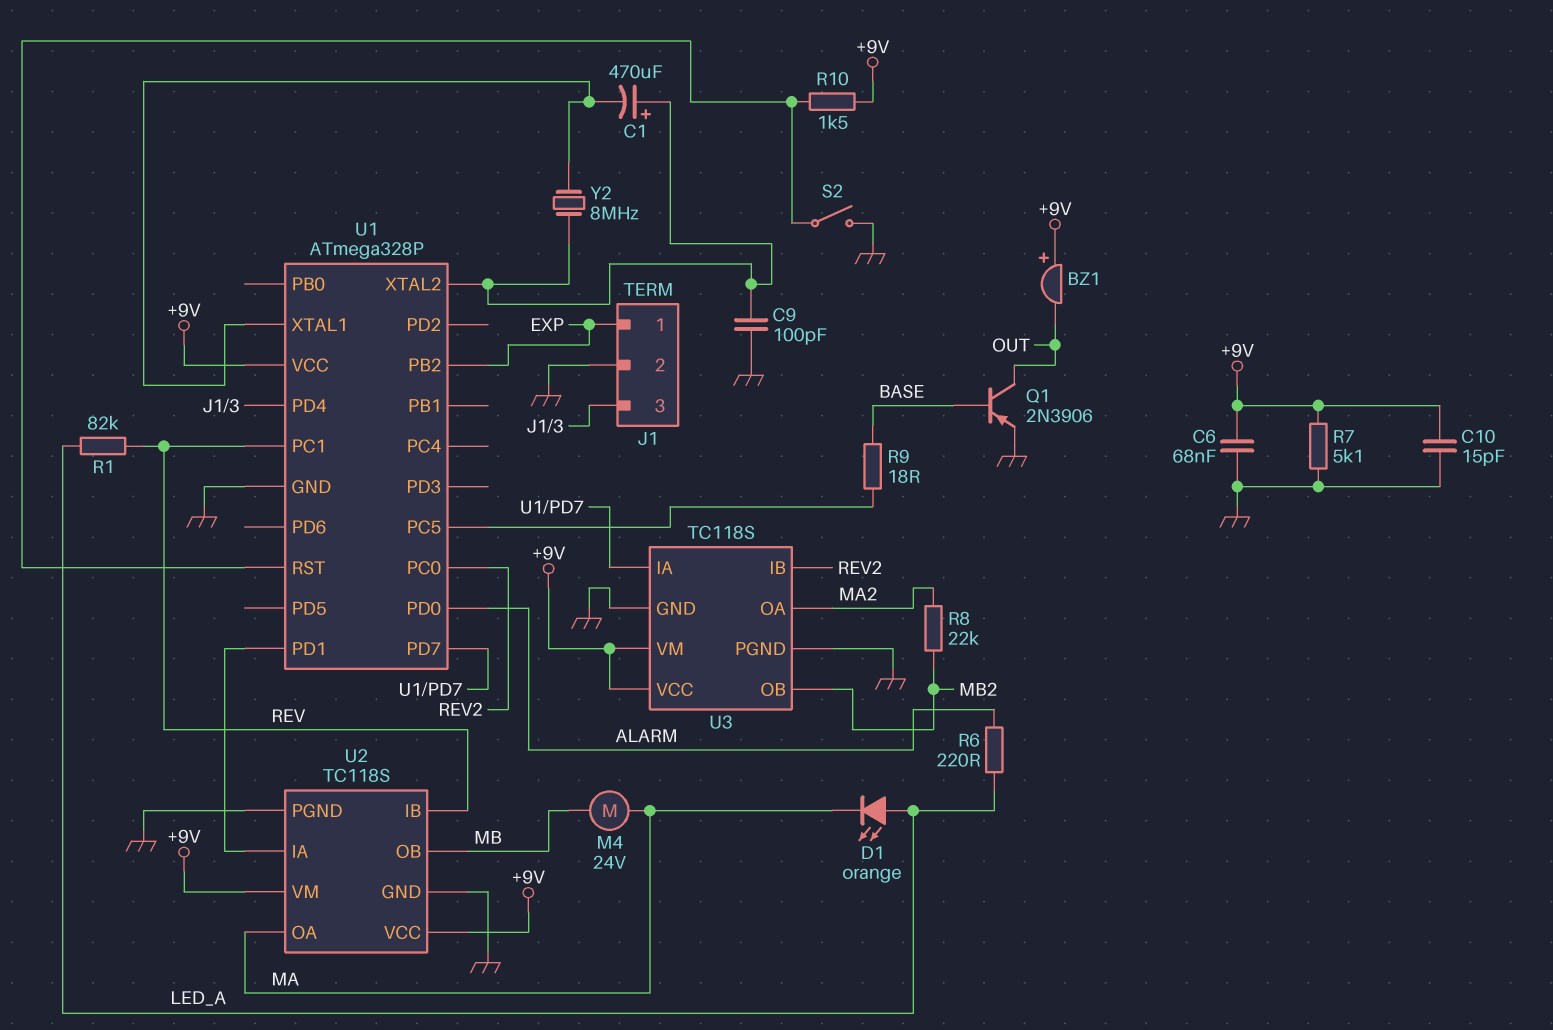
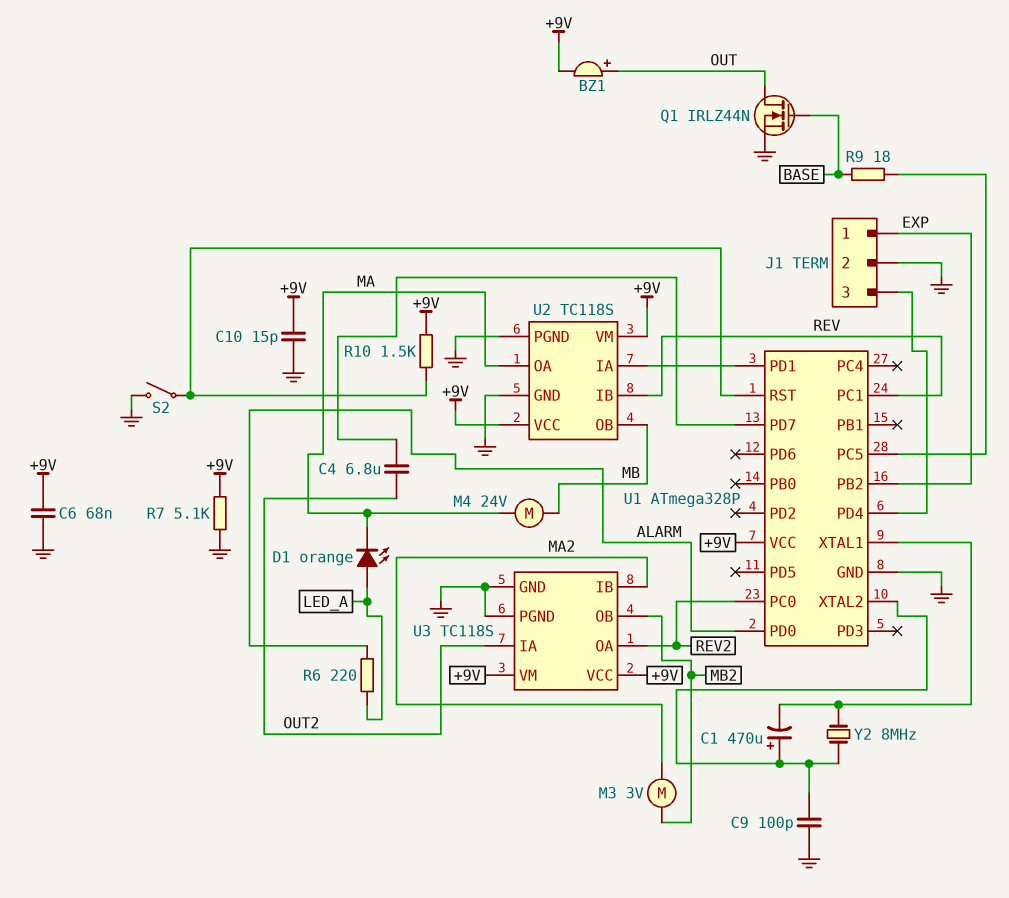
BZ1: buzzer (plus +9V, minus OUT) -> buzzer (plus OUT, minus +9V)
C4: none -> 6.8uF (OUT2, U1/PD7)
M3: none -> motor 3V (MA2, MB2)
Q1: PNP 2N3906 (B BASE, C OUT, E GND) -> NMOS IRLZ44N (G BASE, D OUT, S GND)
R1: 82k (LED_A, REV) -> none
R8: 22k (MA2, MB2) -> none
U3 pin IA: U1/PD7 -> OUT2
U3 pin IB: REV2 -> MA2
U3 pin OA: MA2 -> REV2

